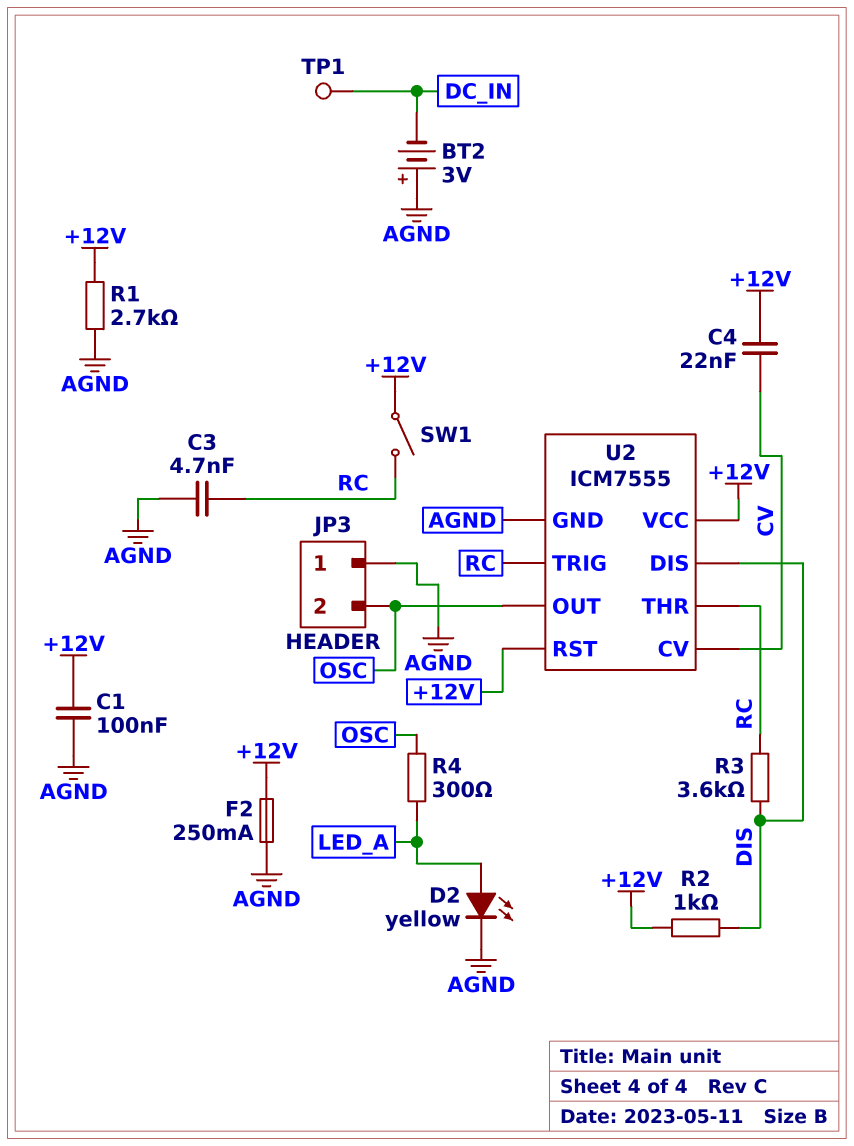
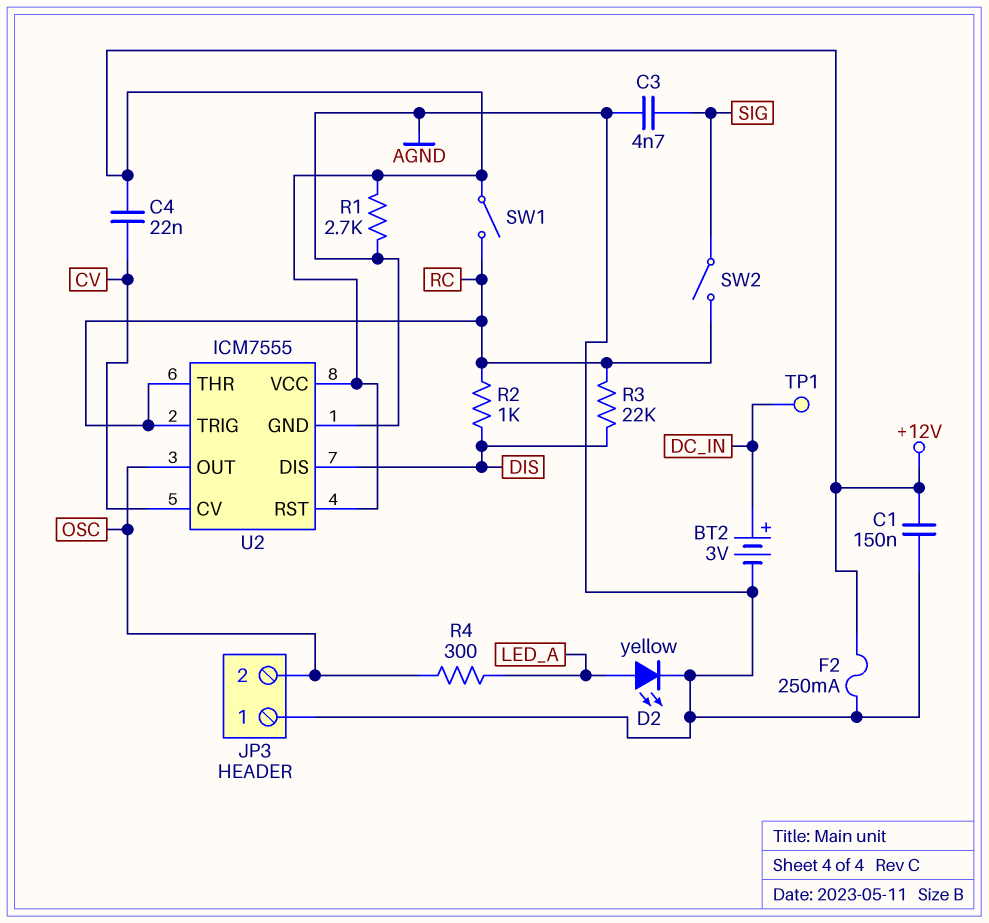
BT2: 3V (plus AGND, minus DC_IN) -> 3V (plus DC_IN, minus AGND)
C1: 100nF (+12V, AGND) -> 150nF (+12V, AGND)
C3: 4.7nF (AGND, RC) -> 4.7nF (AGND, SIG)
R2: 1k (+12V, DIS) -> 1k (DIS, RC)
R3: 3.6k (DIS, RC) -> 22k (DIS, RC)
SW2: none -> switch (RC, SIG)

